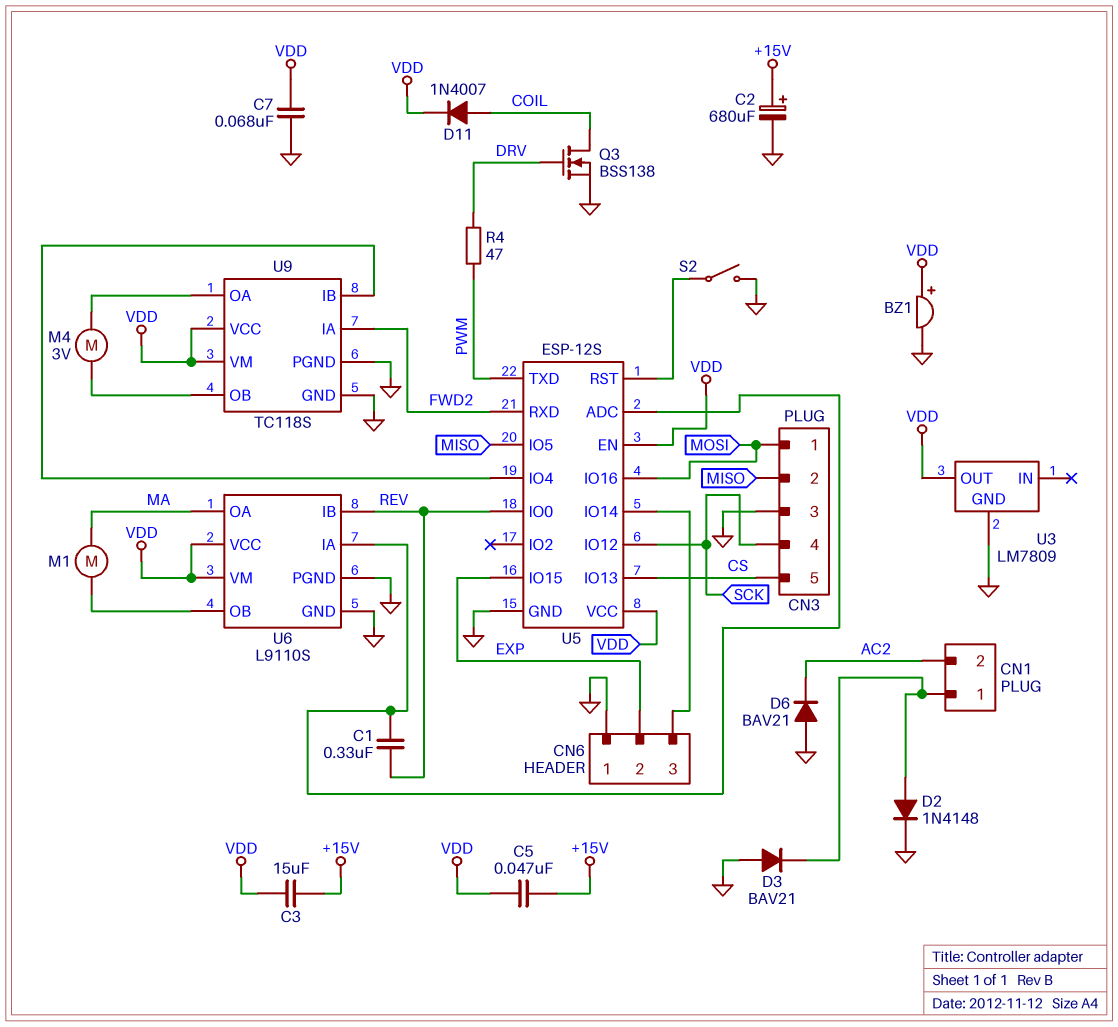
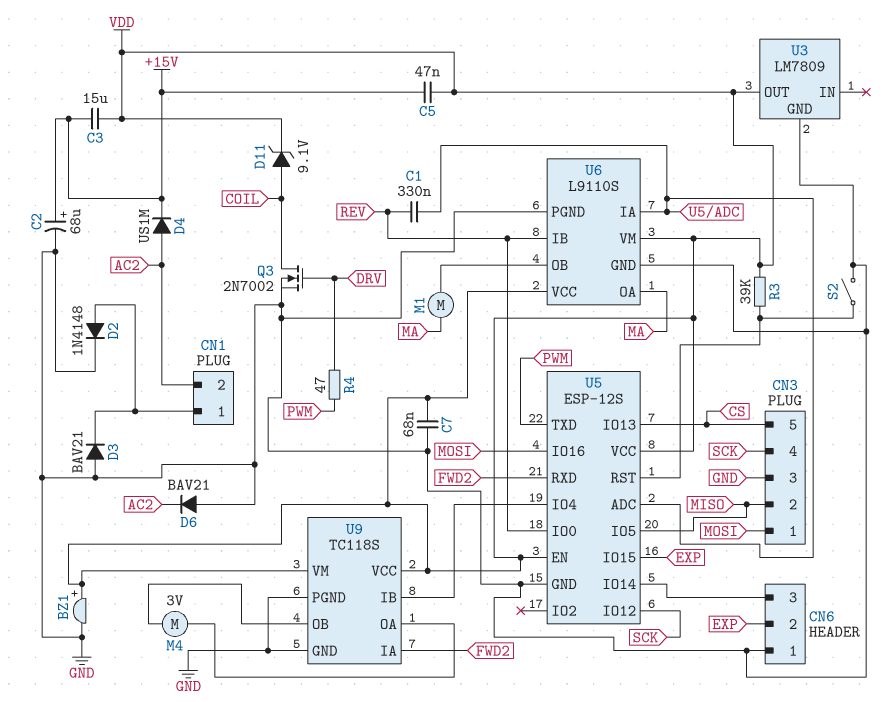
C2: 680uF (plus +15V, minus GND) -> 68uF (plus +15V, minus GND)
D4: none -> diode US1M (A AC2, K +15V)
D11: diode 1N4007 (A COIL, K VDD) -> zener 9.1V (A COIL, K VDD)
Q3: NMOS BSS138 (G DRV, D COIL, S GND) -> NMOS 2N7002 (G DRV, D COIL, S GND)
R3: none -> 39k (U5/RST, VDD)

